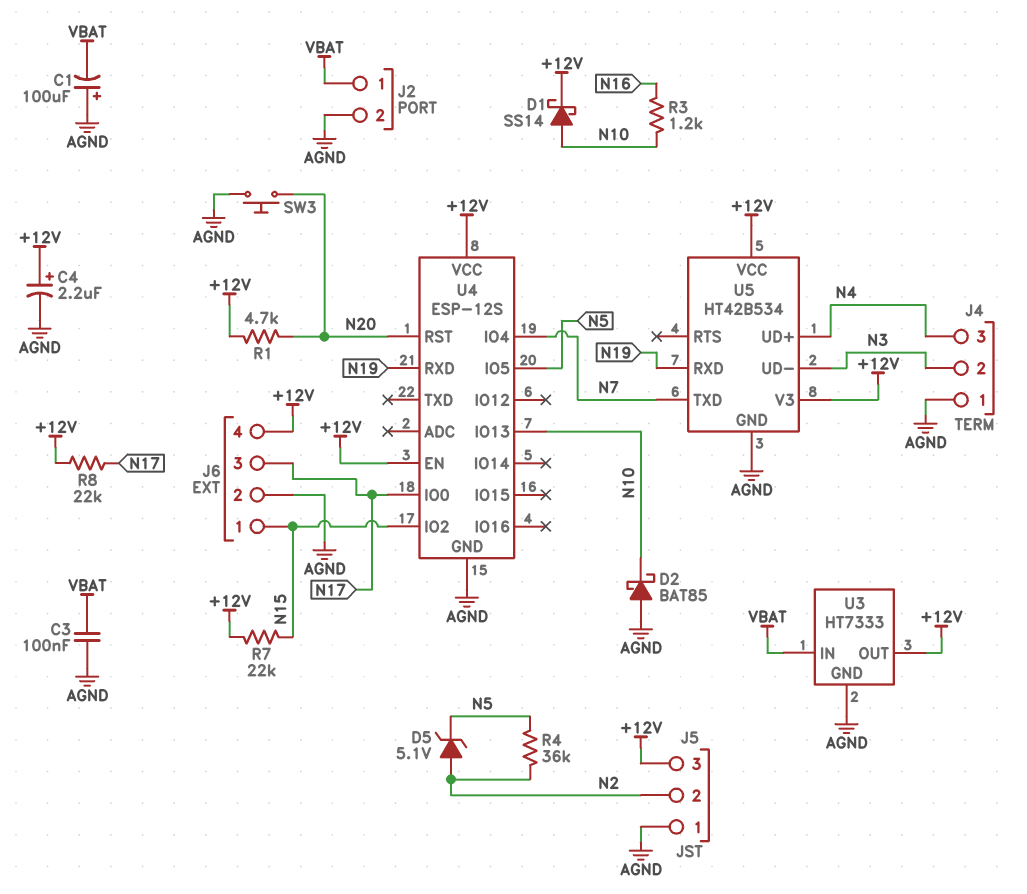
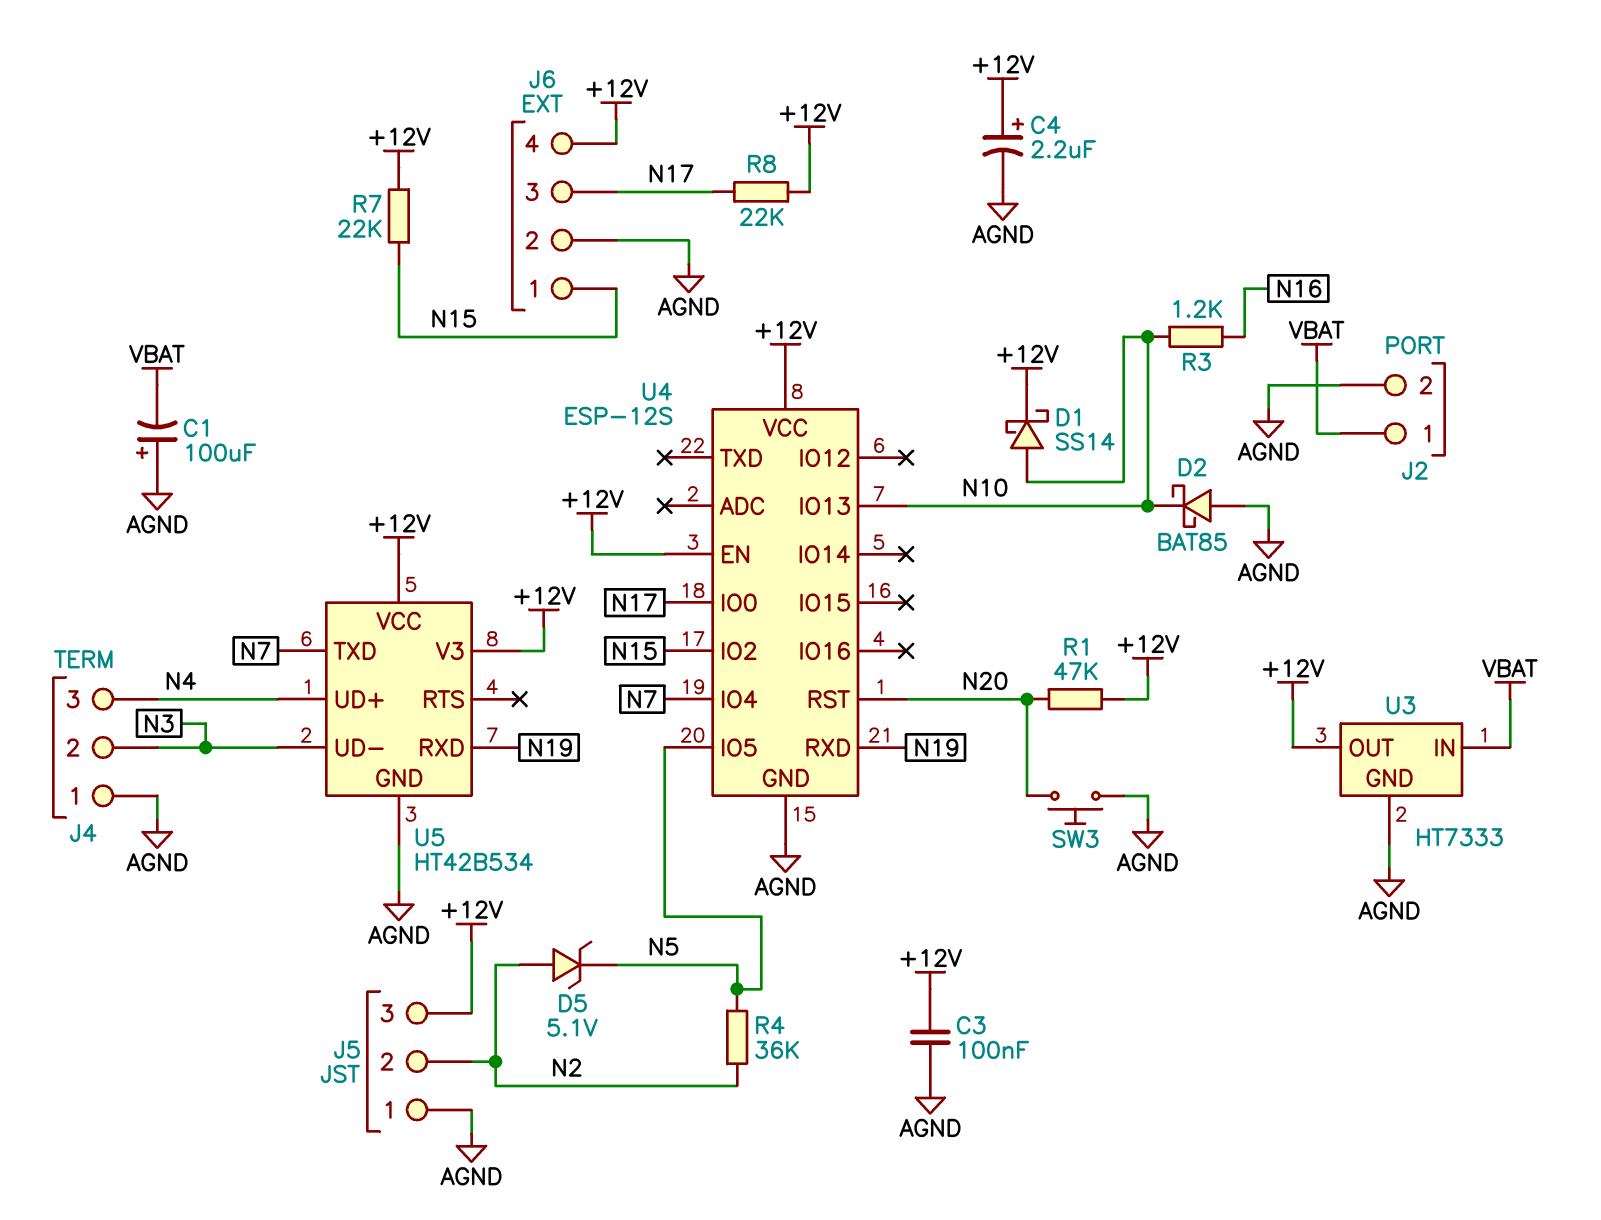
C3: 100nF (AGND, VBAT) -> 100nF (+12V, AGND)
R1: 4.7k (+12V, N20) -> 47k (+12V, N20)

